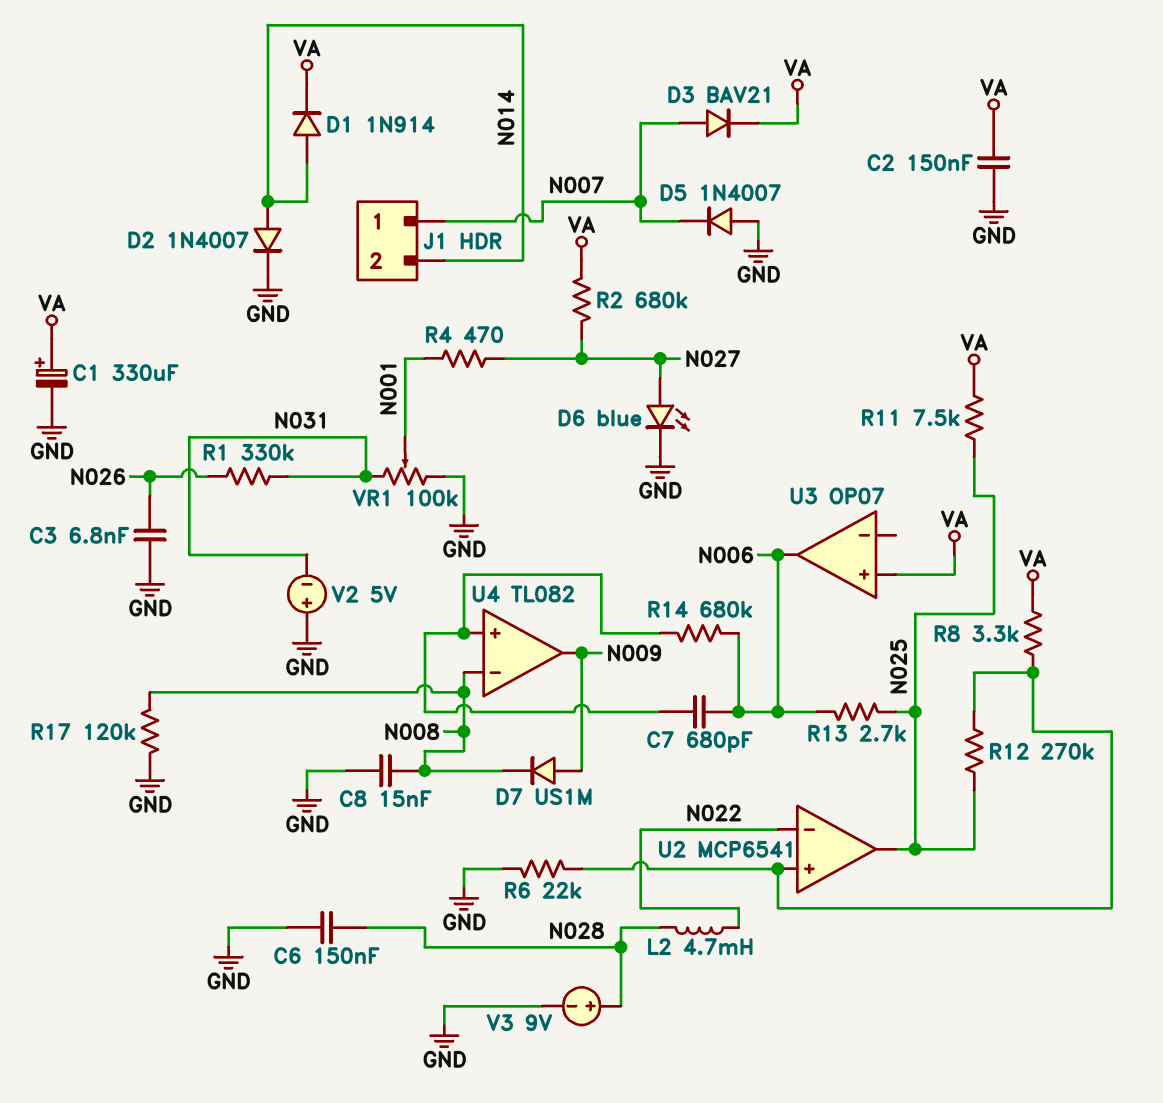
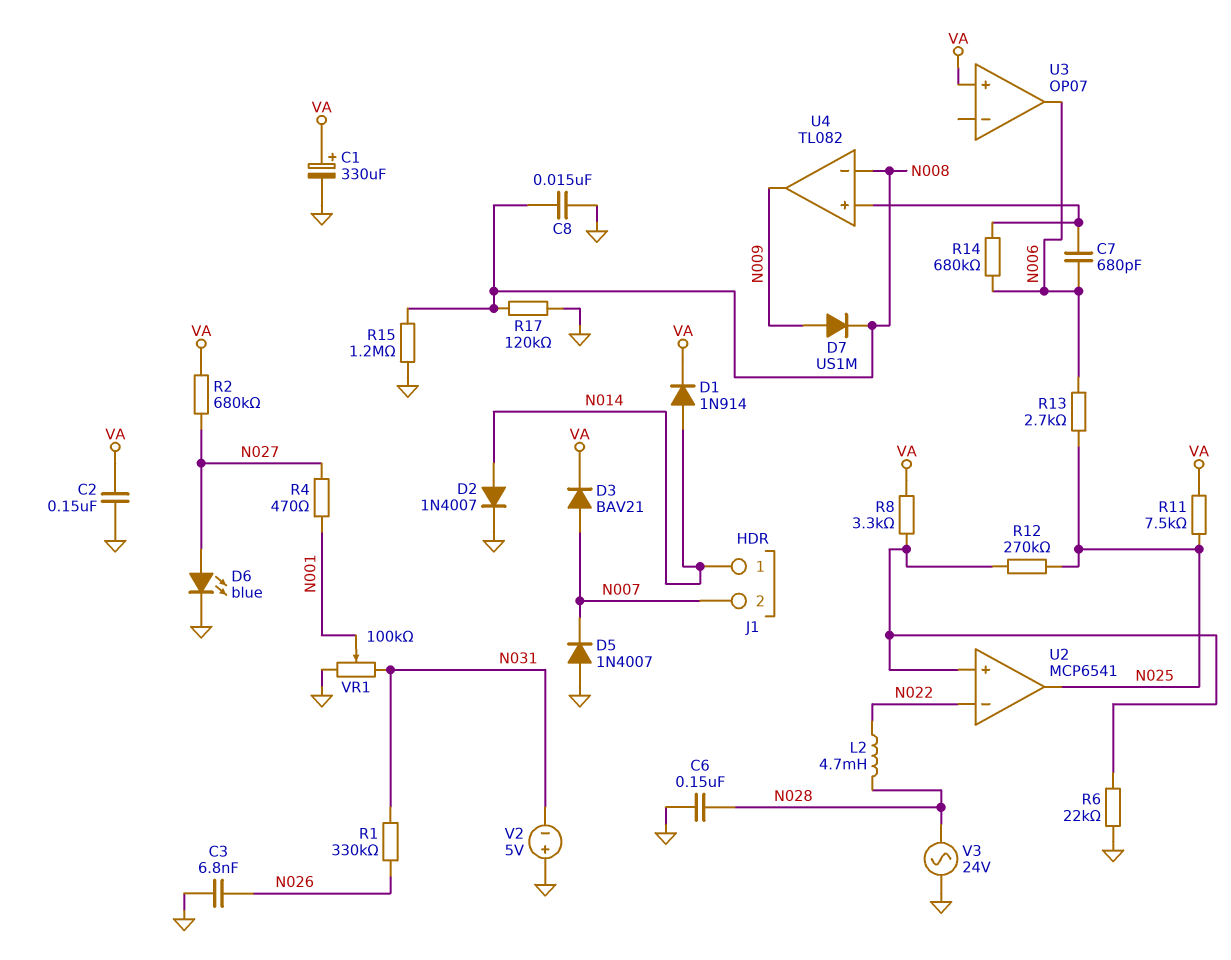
J1 pin 1: N007 -> N014
J1 pin 2: N014 -> N007
R15: none -> 1.2M (GND, N008)
V3: 9V (plus N028, minus GND) -> AC 24V (GND, N028)

